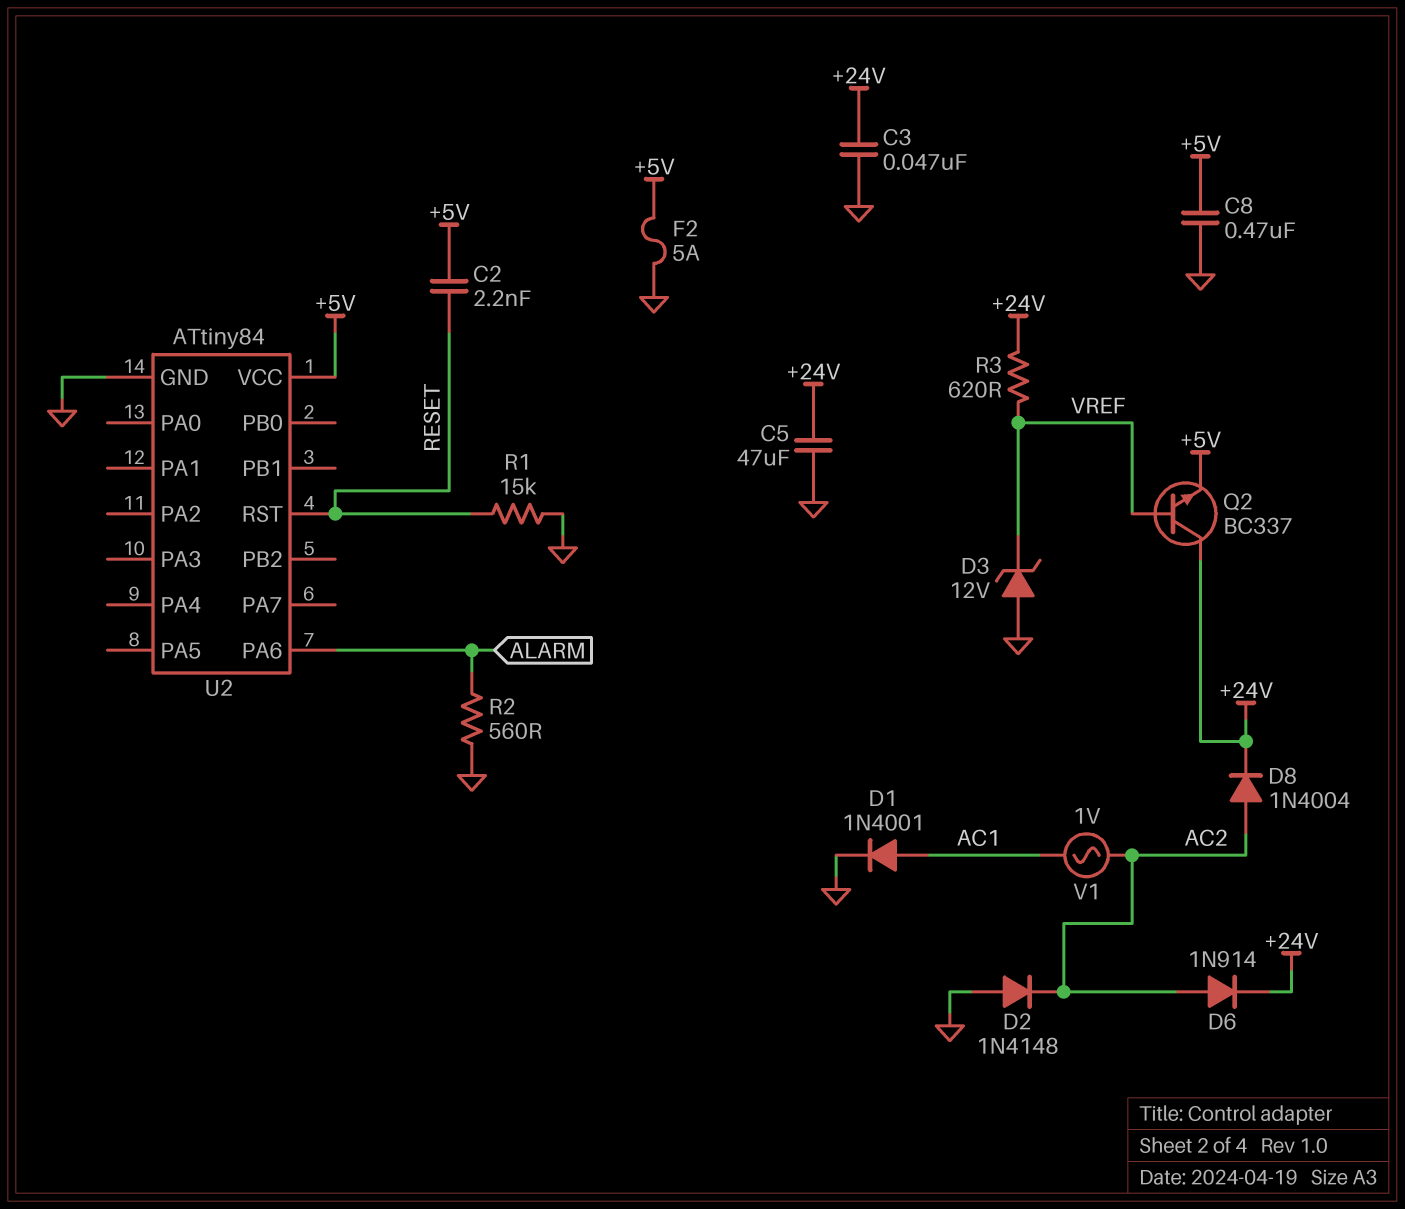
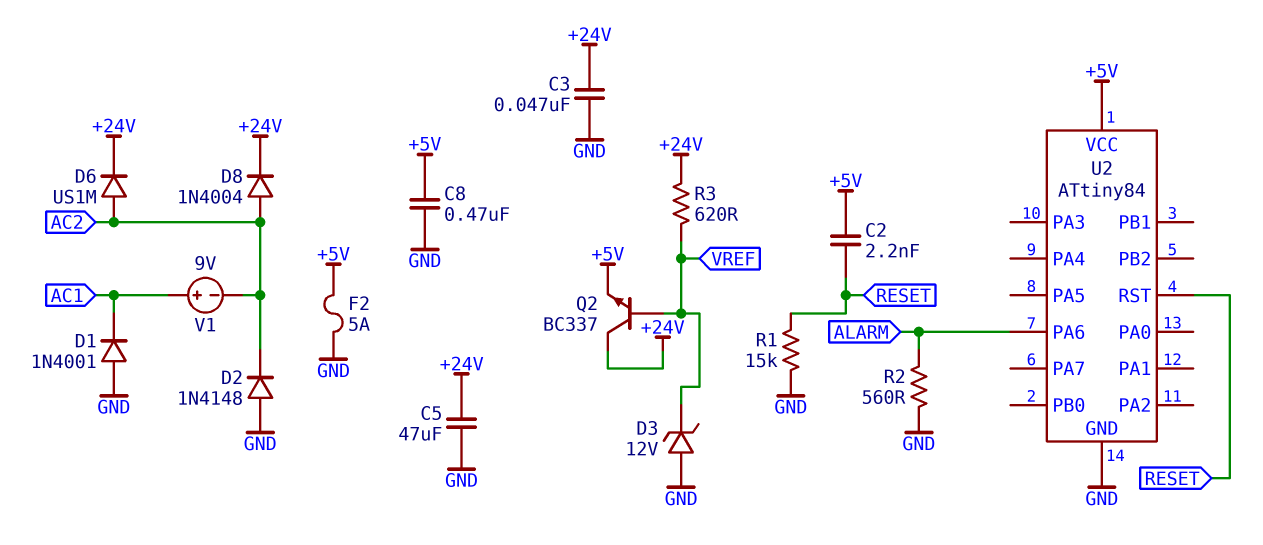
D1: diode 1N4001 (A AC1, K GND) -> diode 1N4001 (A GND, K AC1)
D6: diode 1N914 (A AC2, K +24V) -> diode US1M (A AC2, K +24V)
V1: AC 1V (AC1, AC2) -> 9V (plus AC1, minus AC2)

